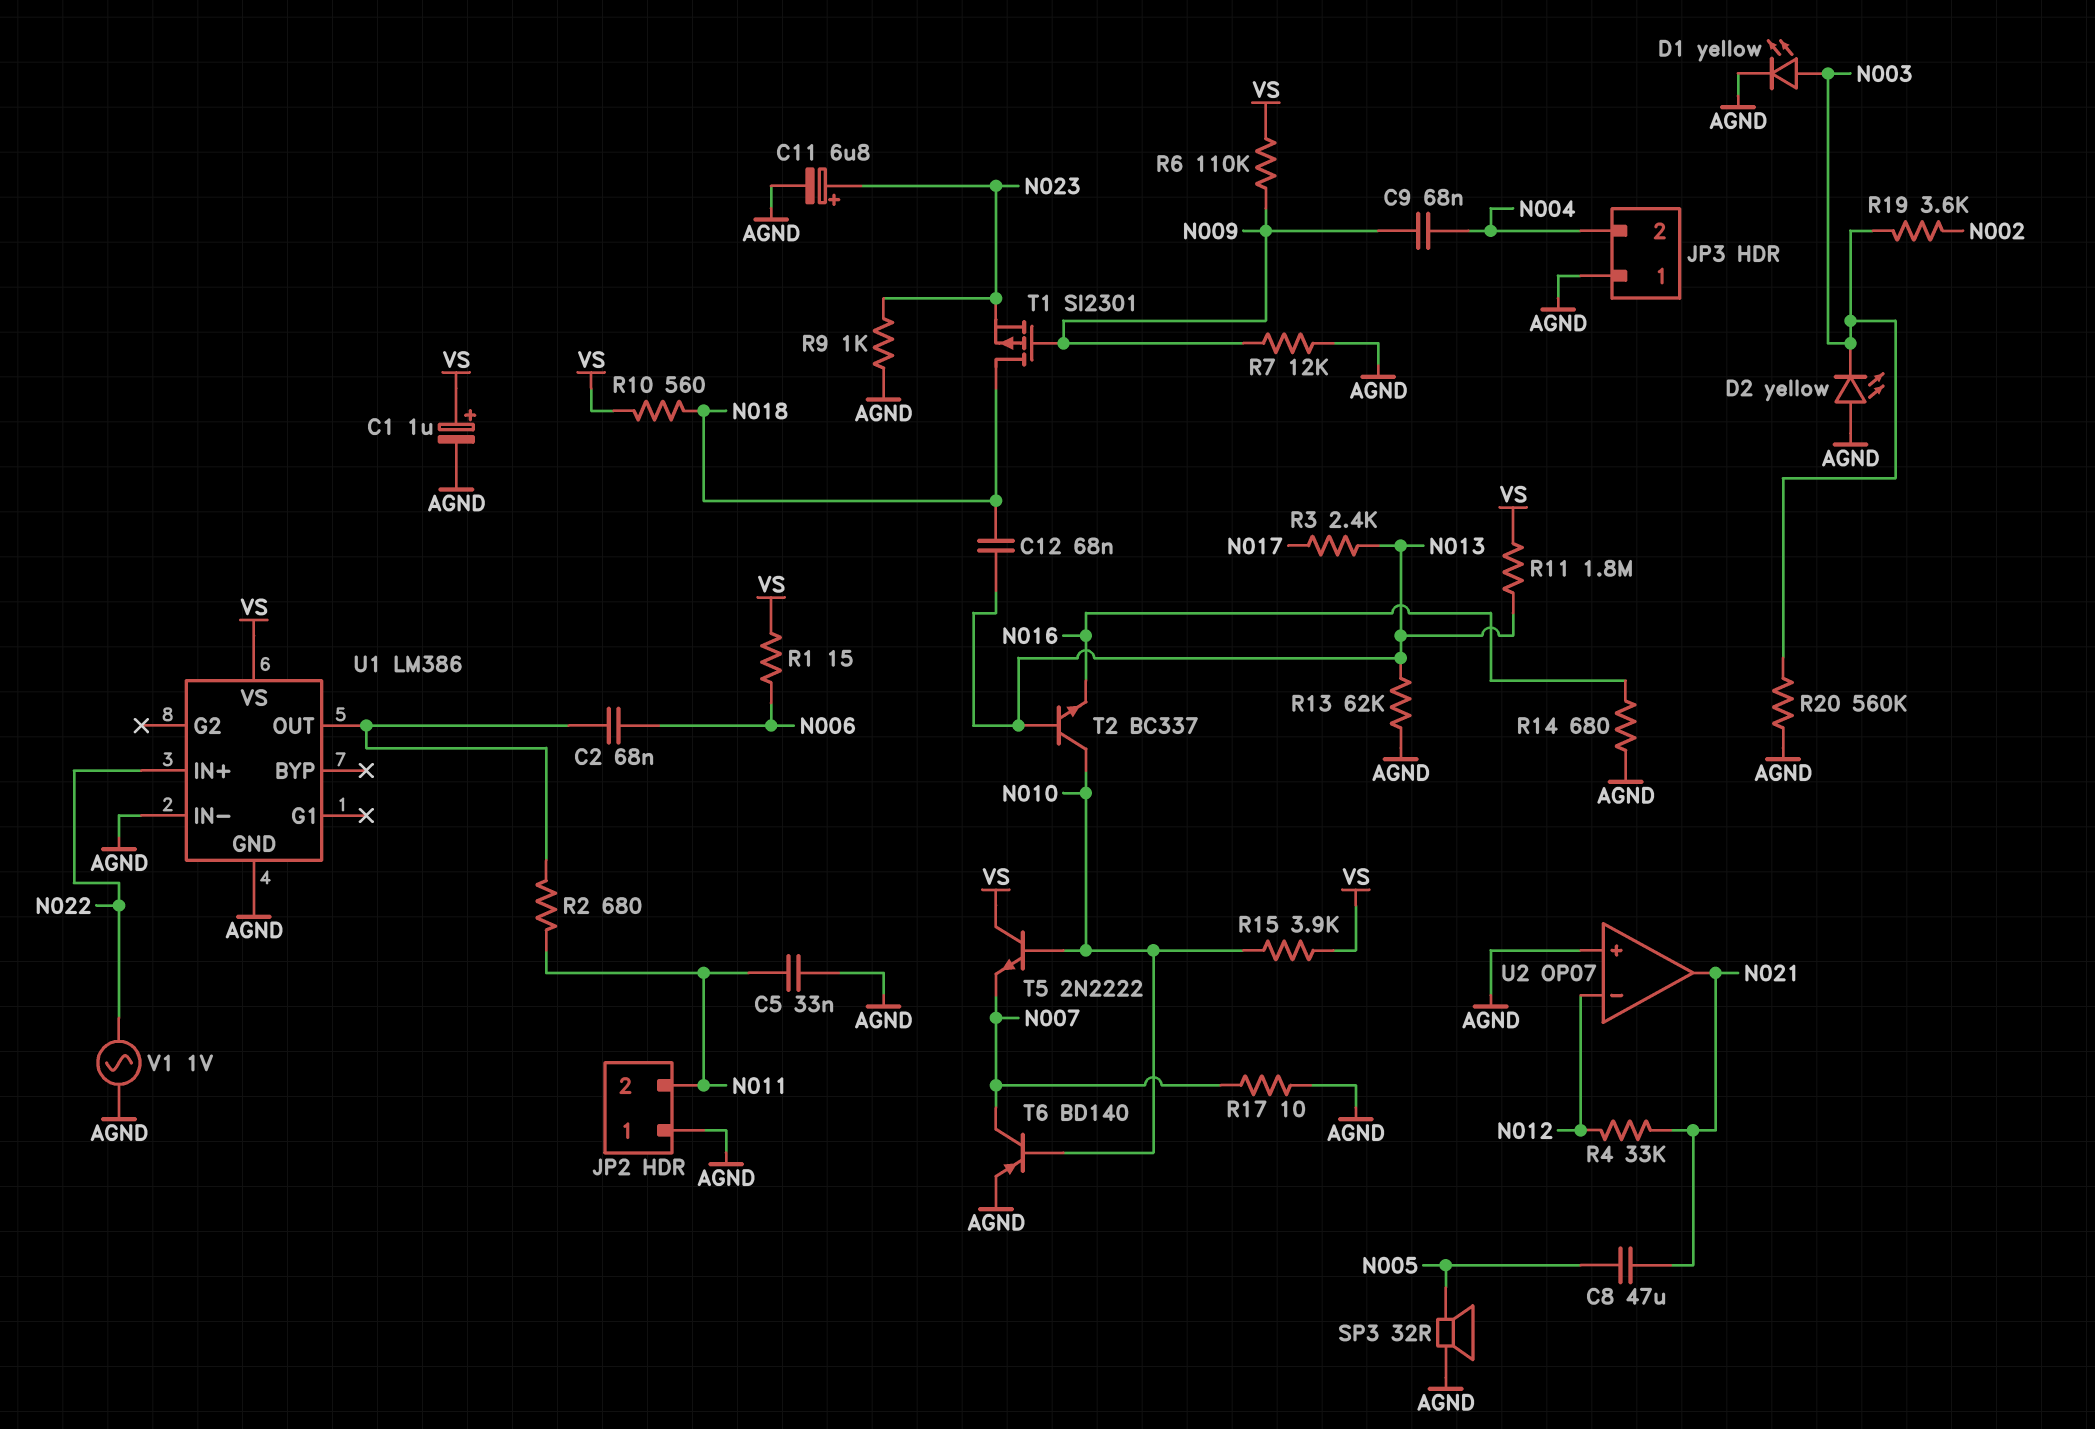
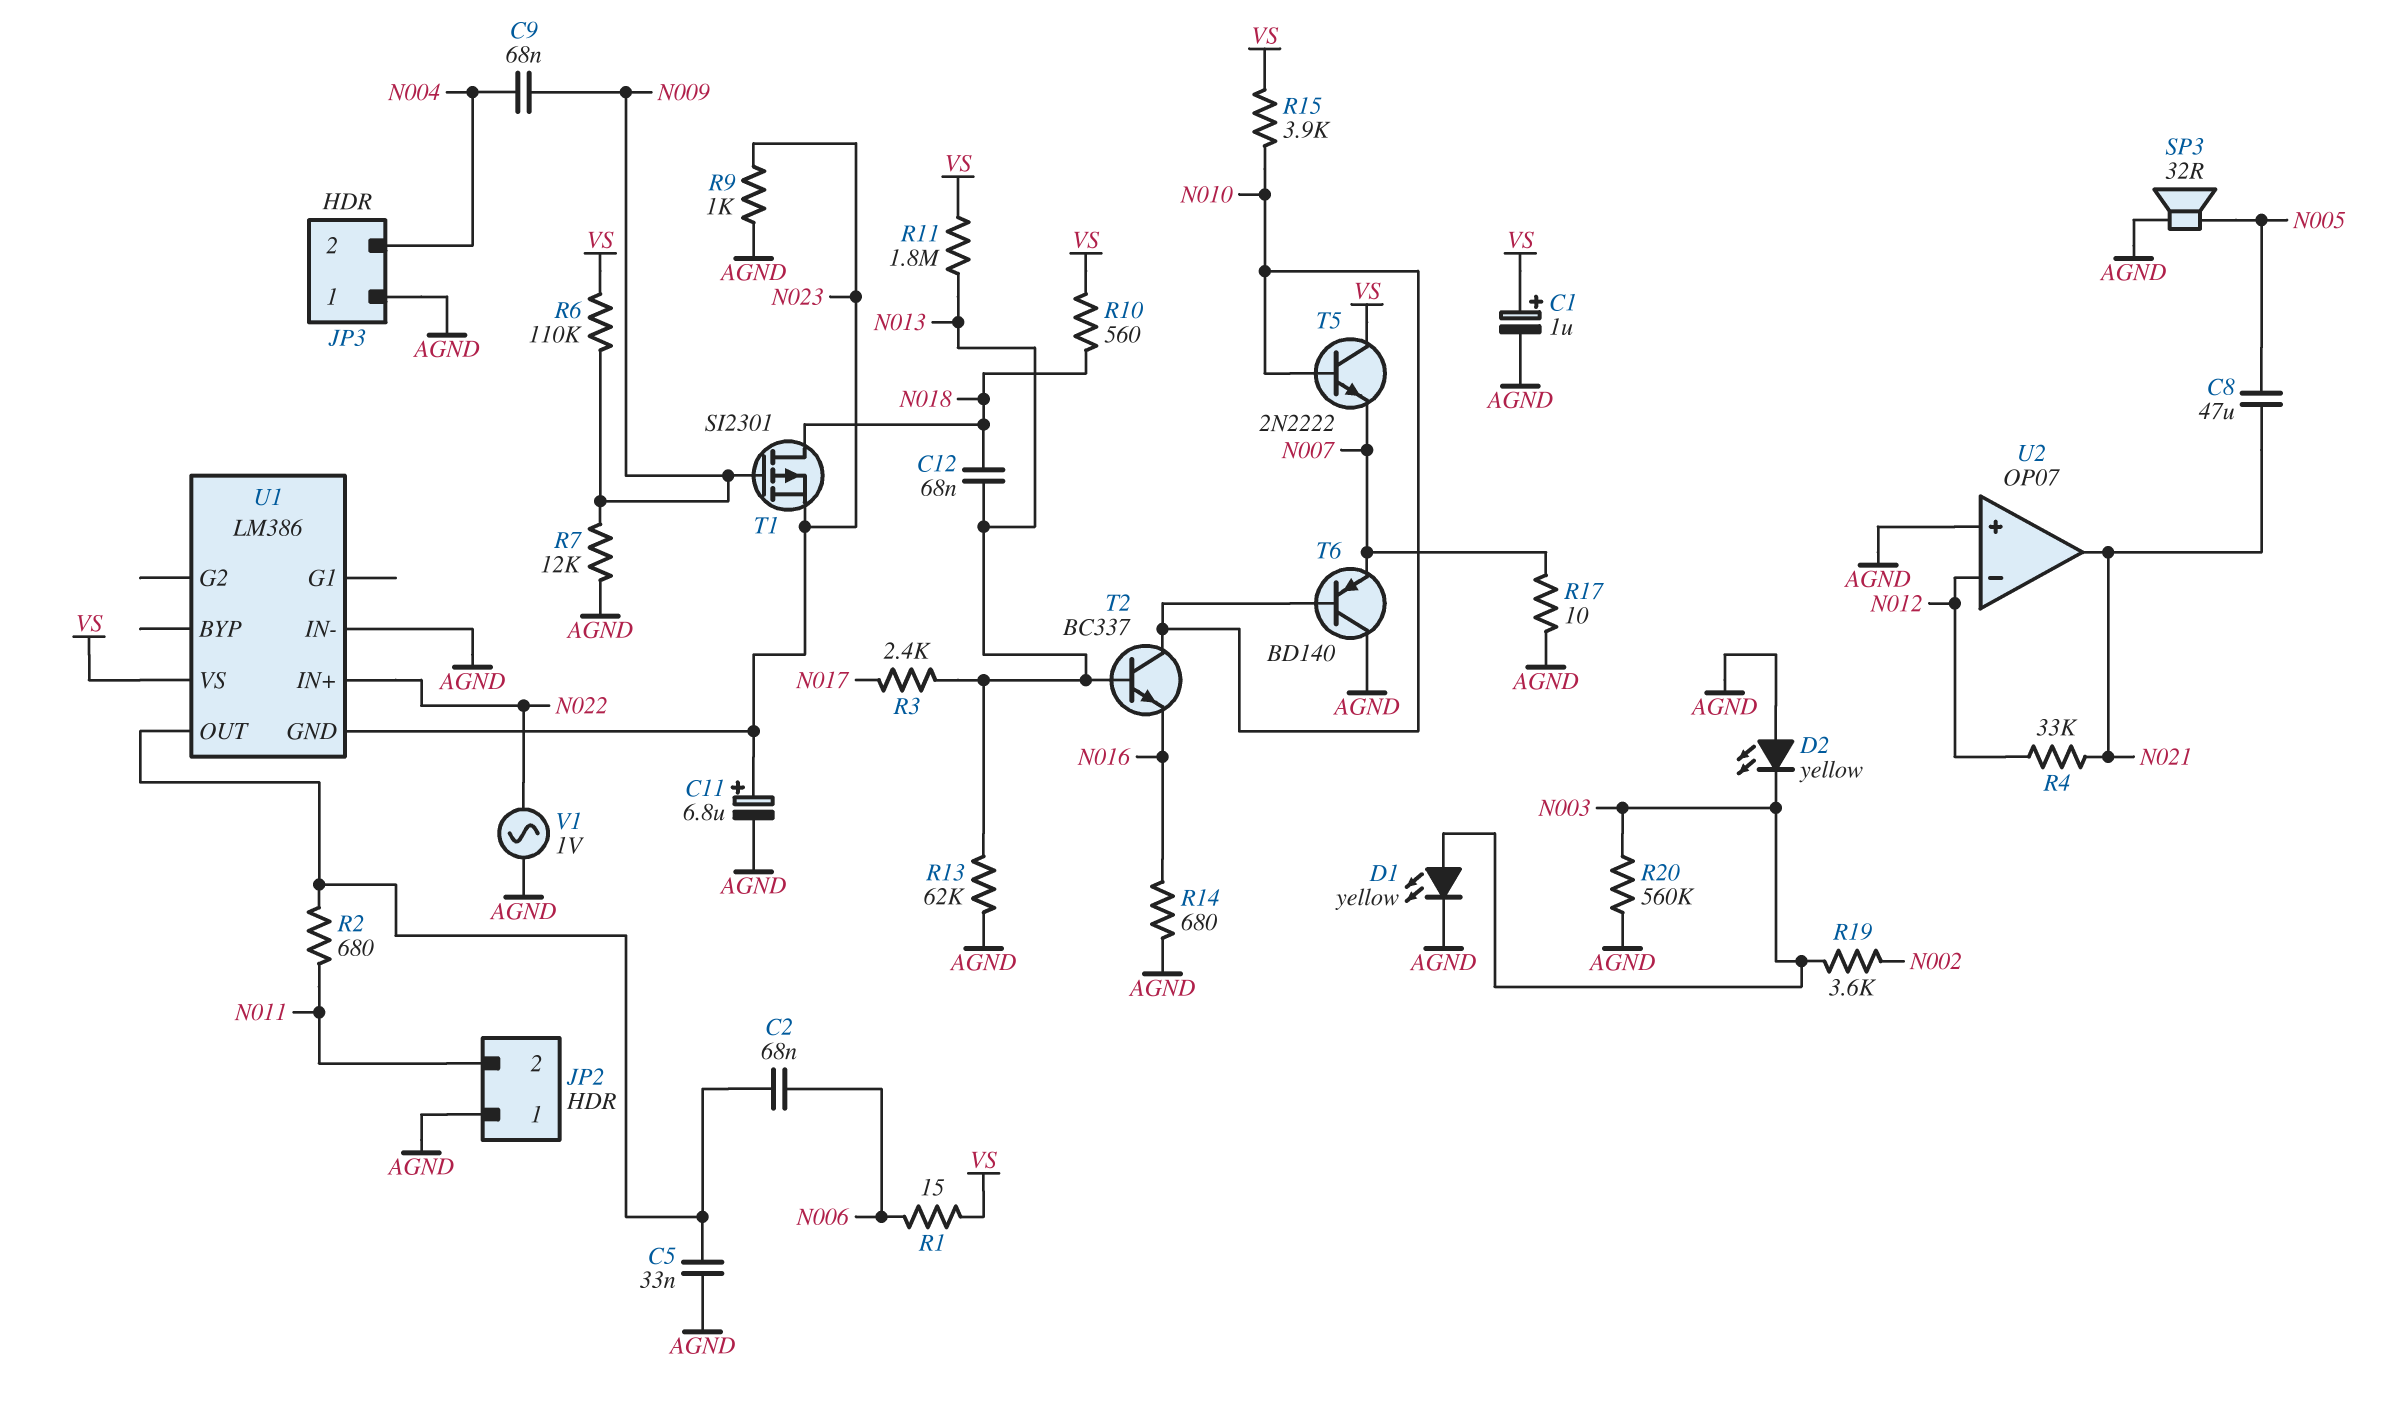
C5: 33nF (AGND, N011) -> 33nF (AGND, U1/OUT)
T6: PNP BD140 (B N010, C N007, E AGND) -> PNP BD140 (B N010, C AGND, E N007)
U1 pin GND: AGND -> N023

